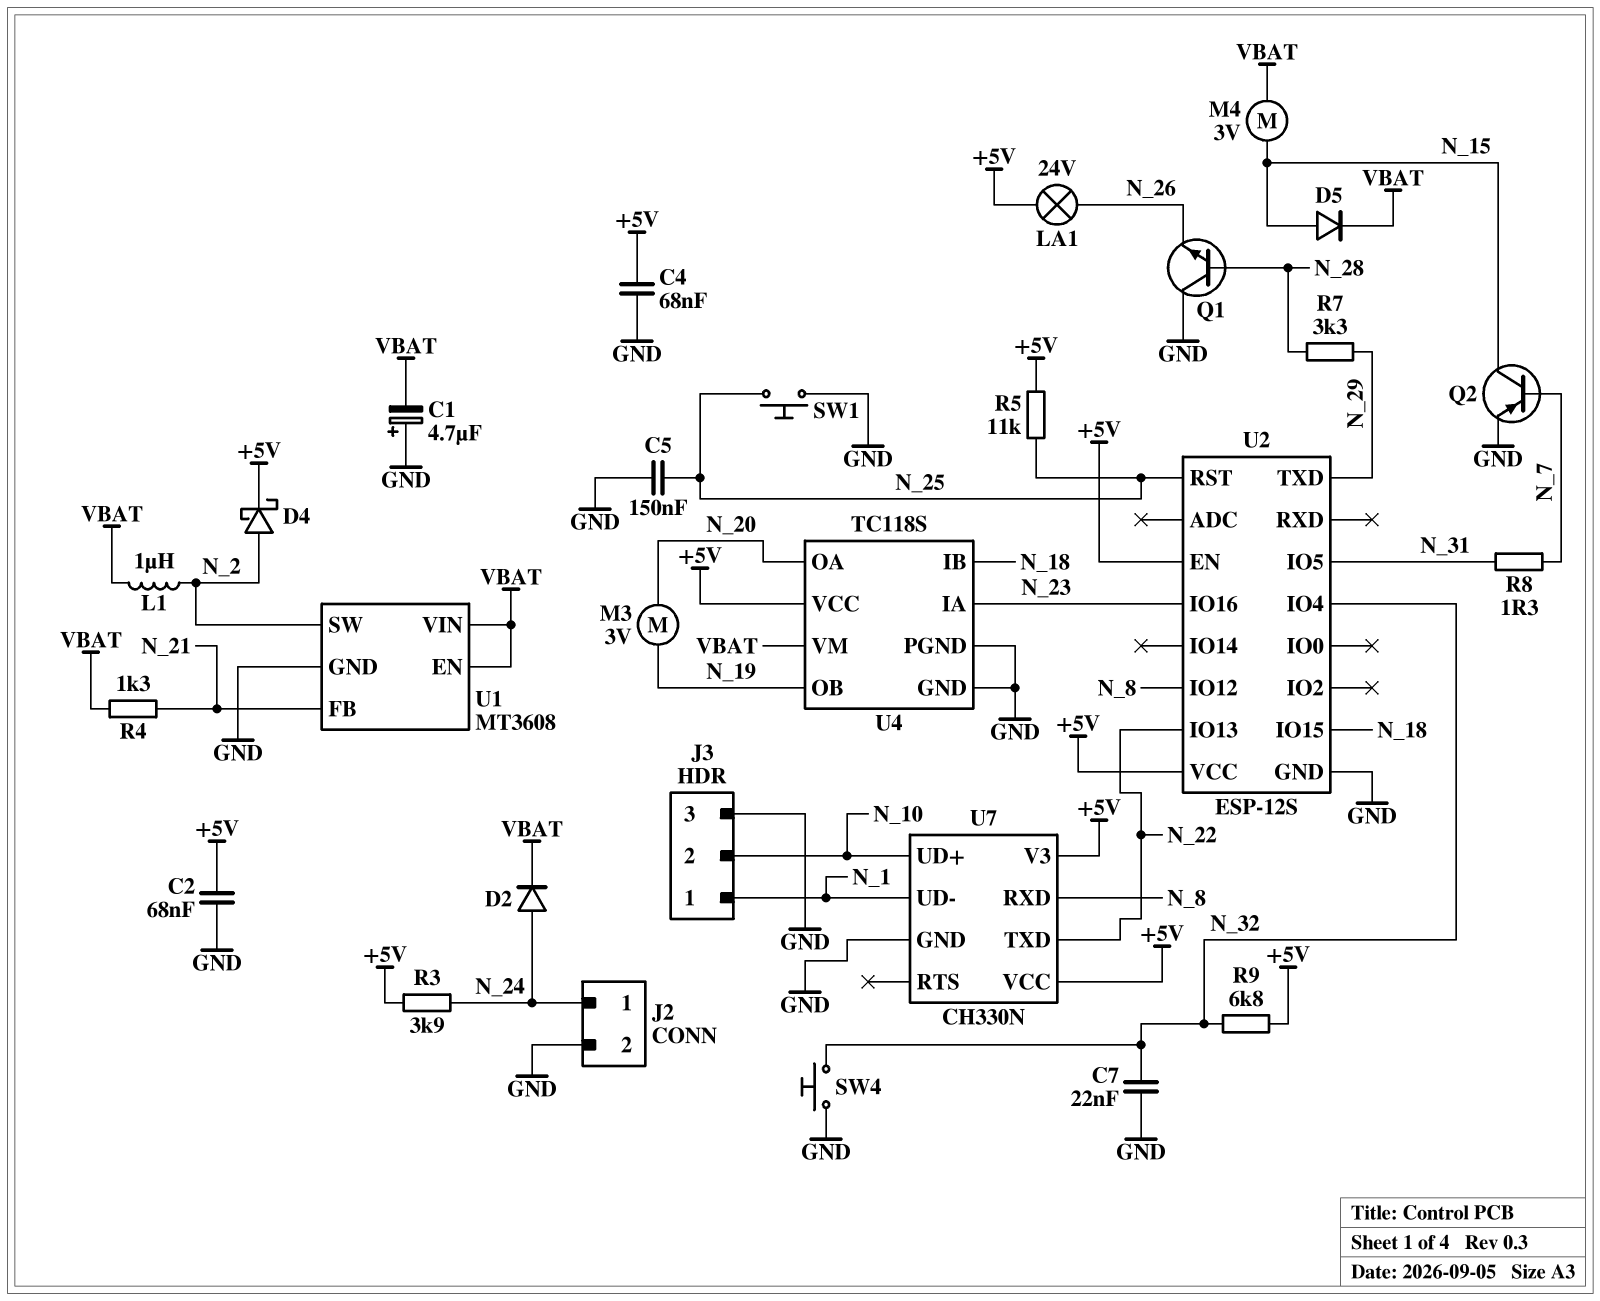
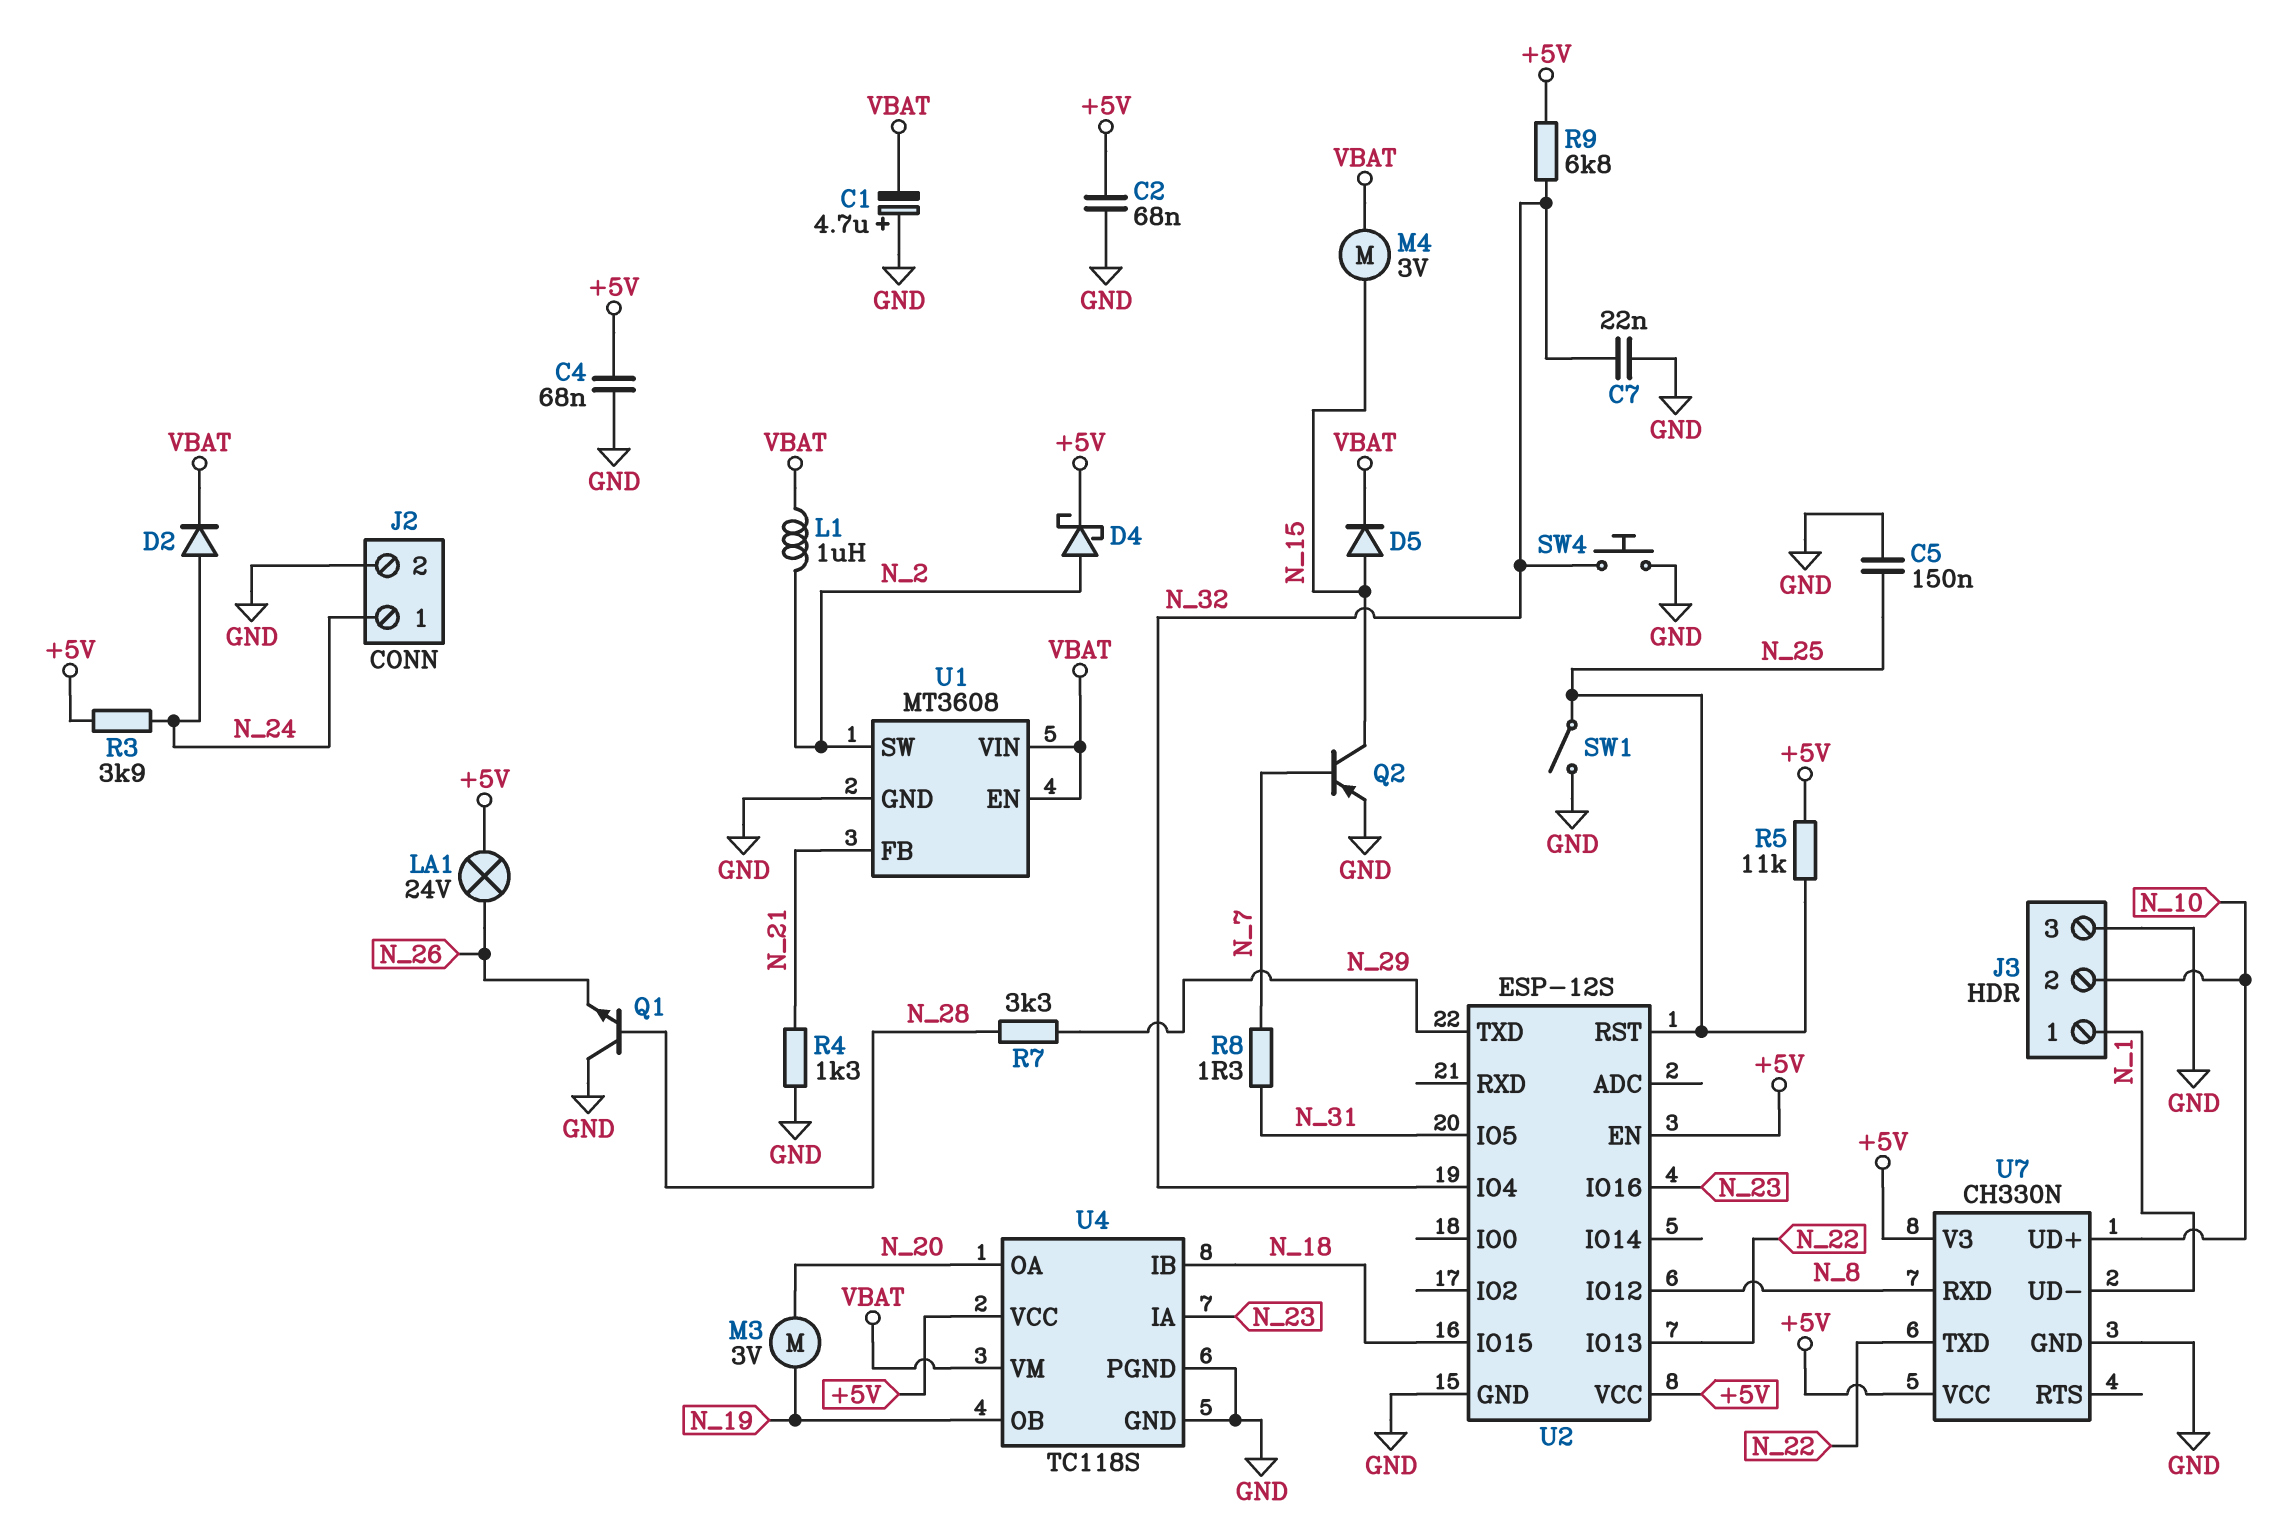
R4: 1.3k (N_21, VBAT) -> 1.3k (GND, N_21)
SW1: button (GND, N_25) -> switch (GND, N_25)

